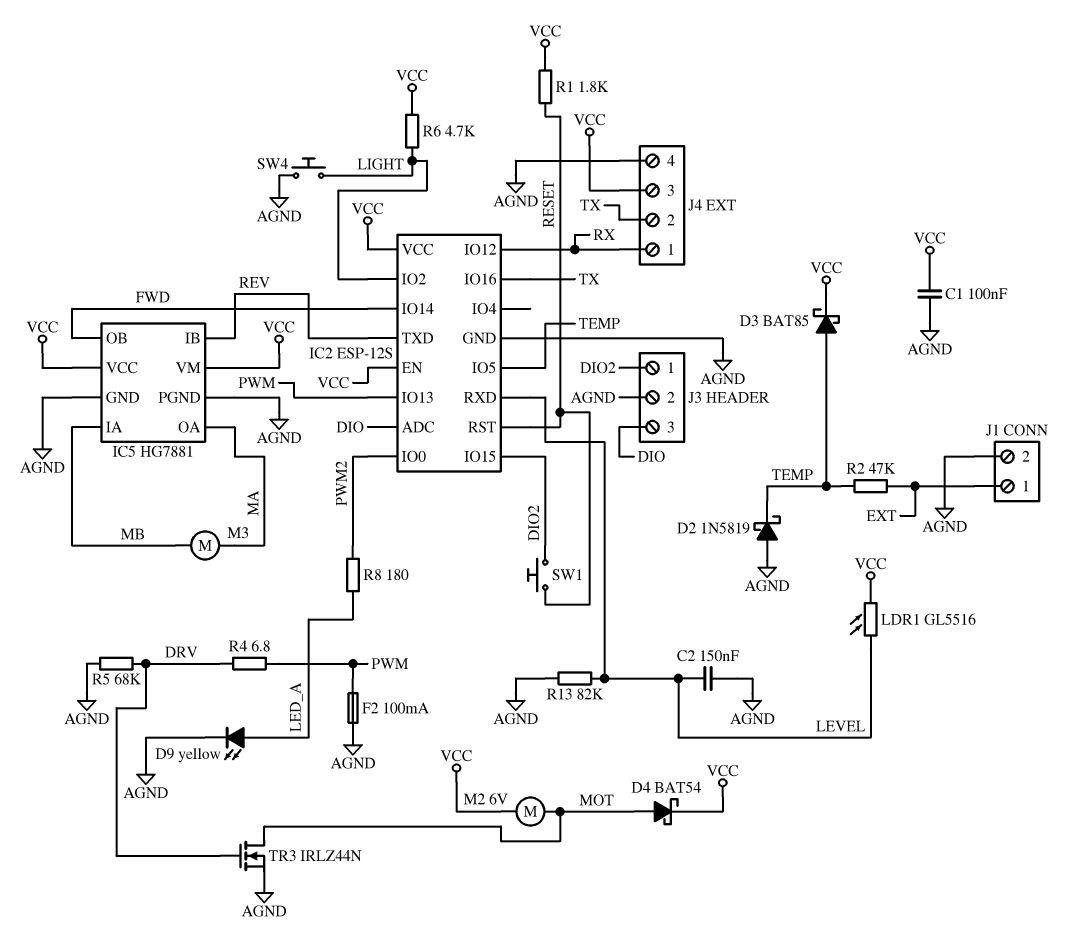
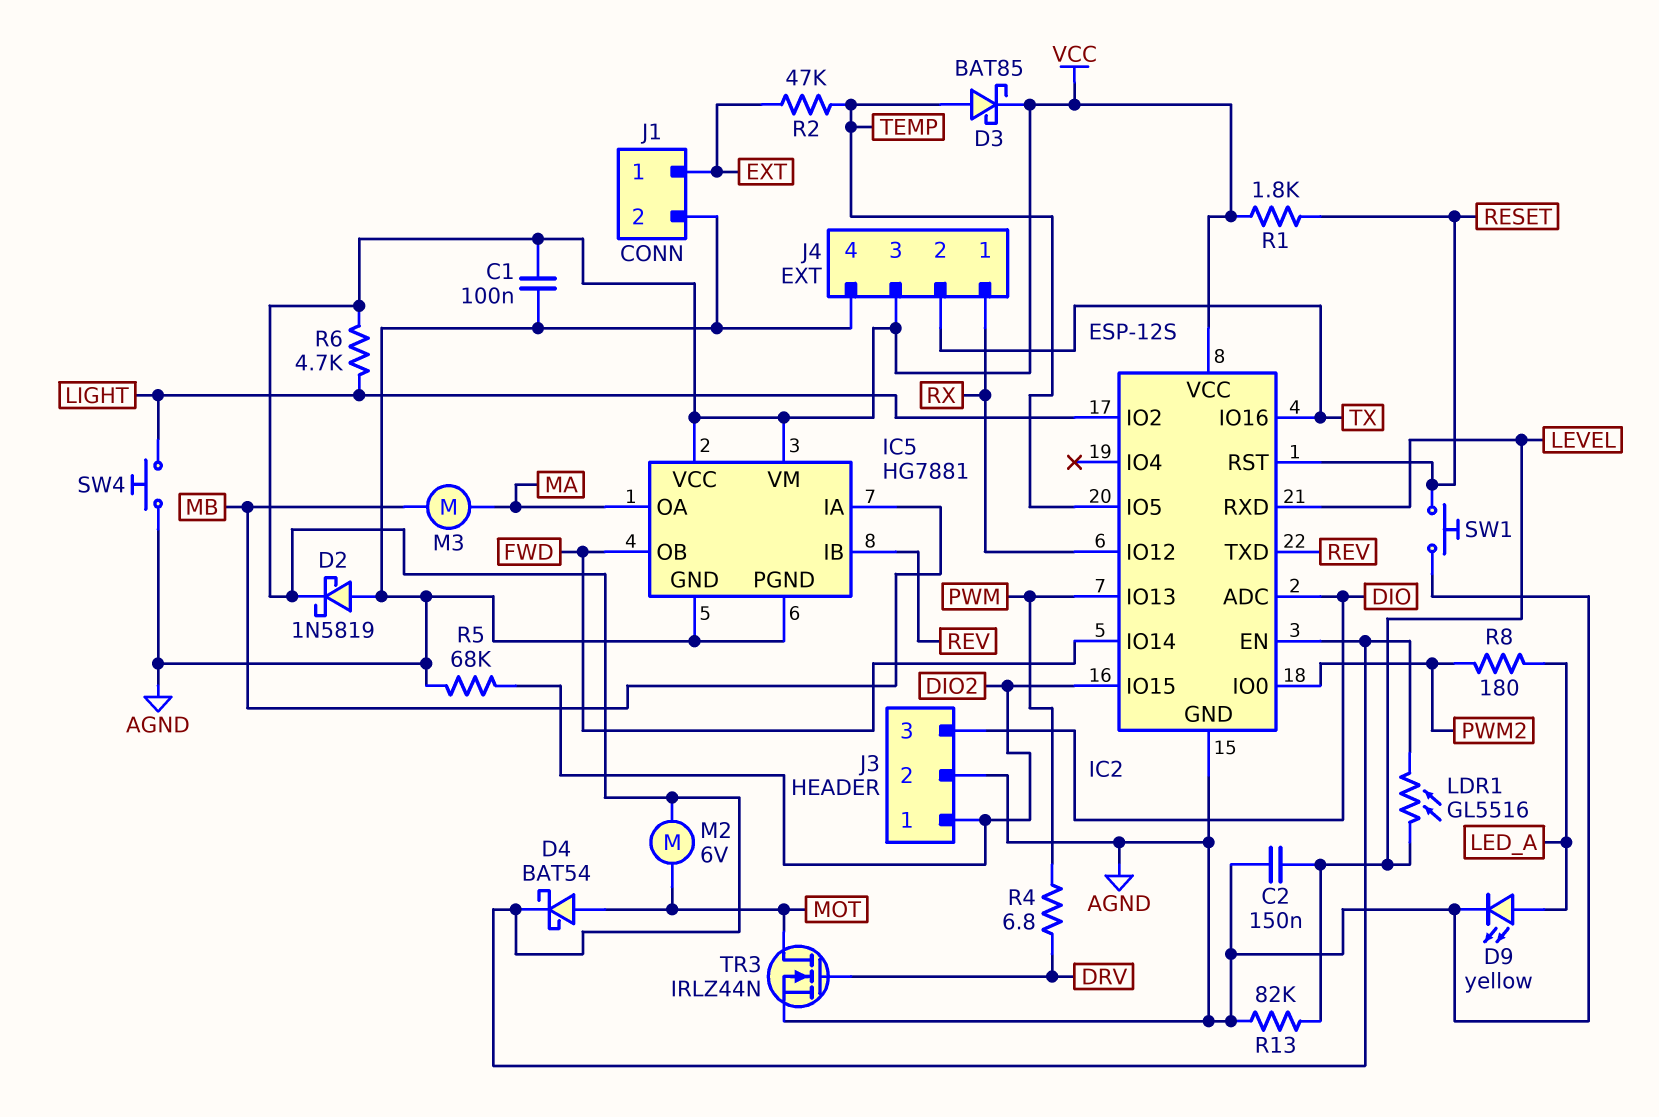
D2: schottky 1N5819 (A AGND, K TEMP) -> schottky 1N5819 (A AGND, K VCC)
F2: 100mA (AGND, PWM) -> none
R5: 68k (AGND, DRV) -> 68k (AGND, DIO2)
SW1: button (DIO2, RESET) -> button (AGND, RESET)

